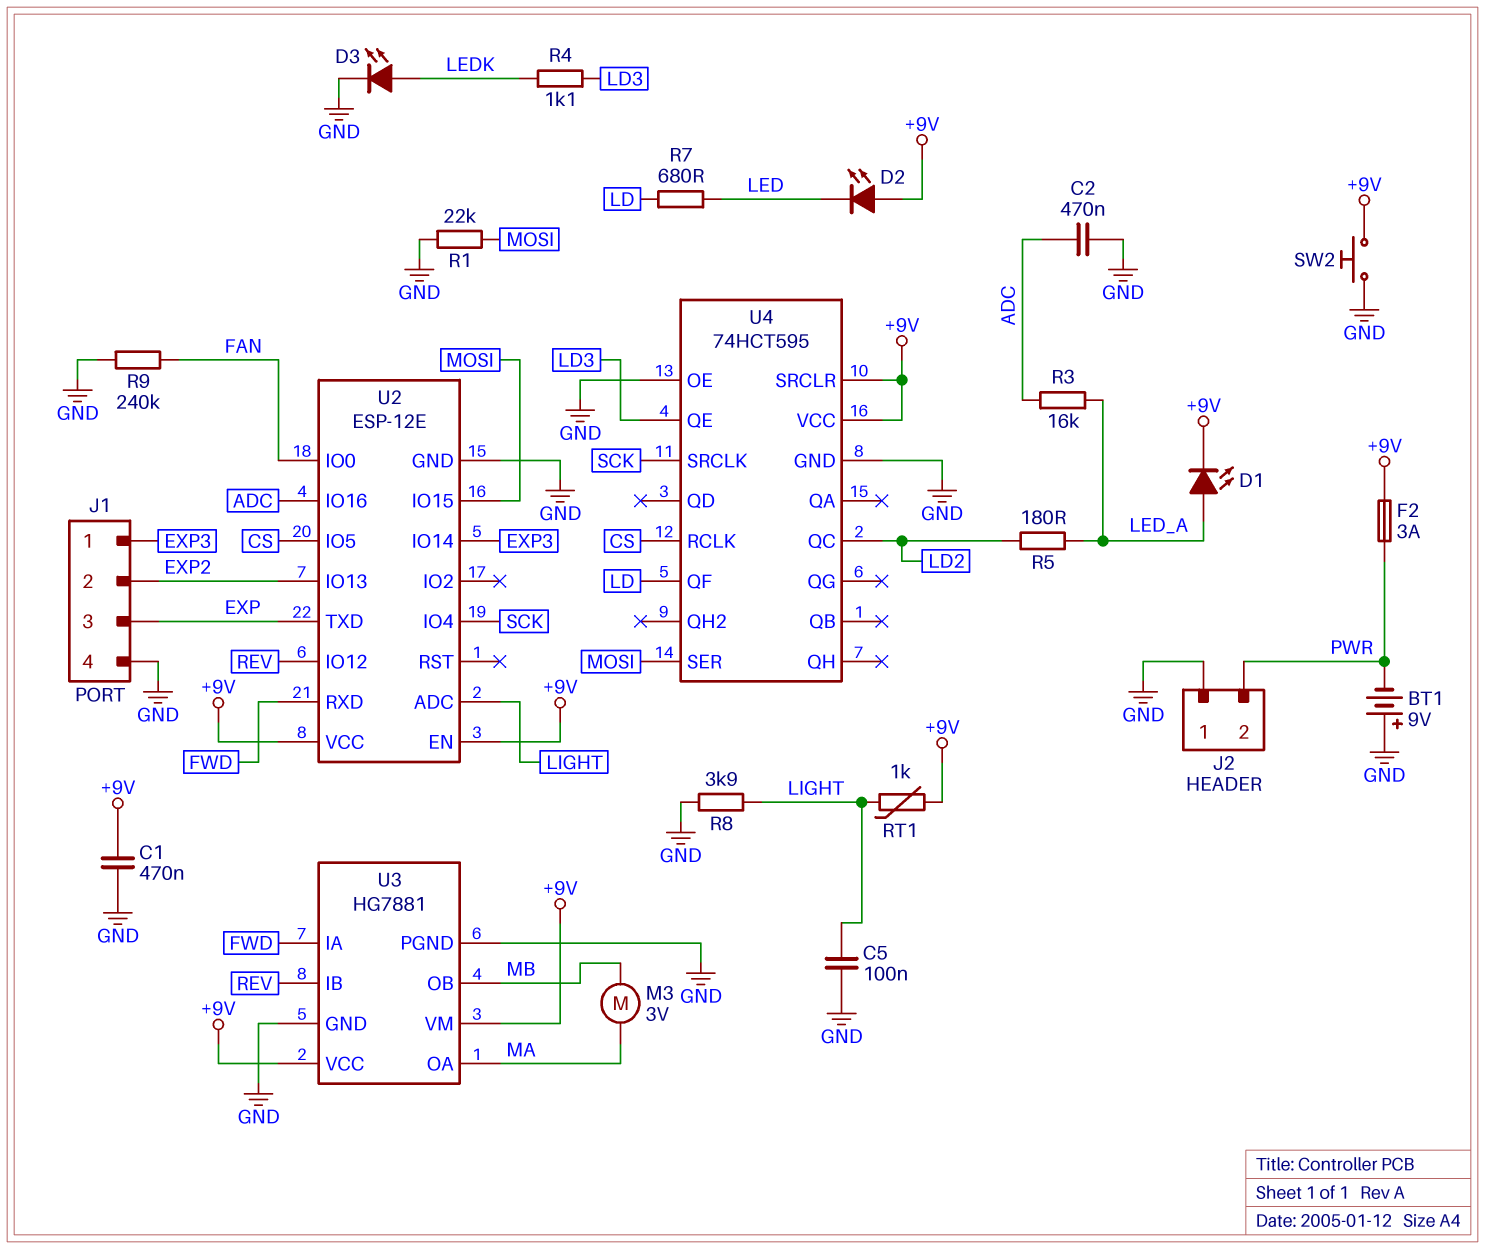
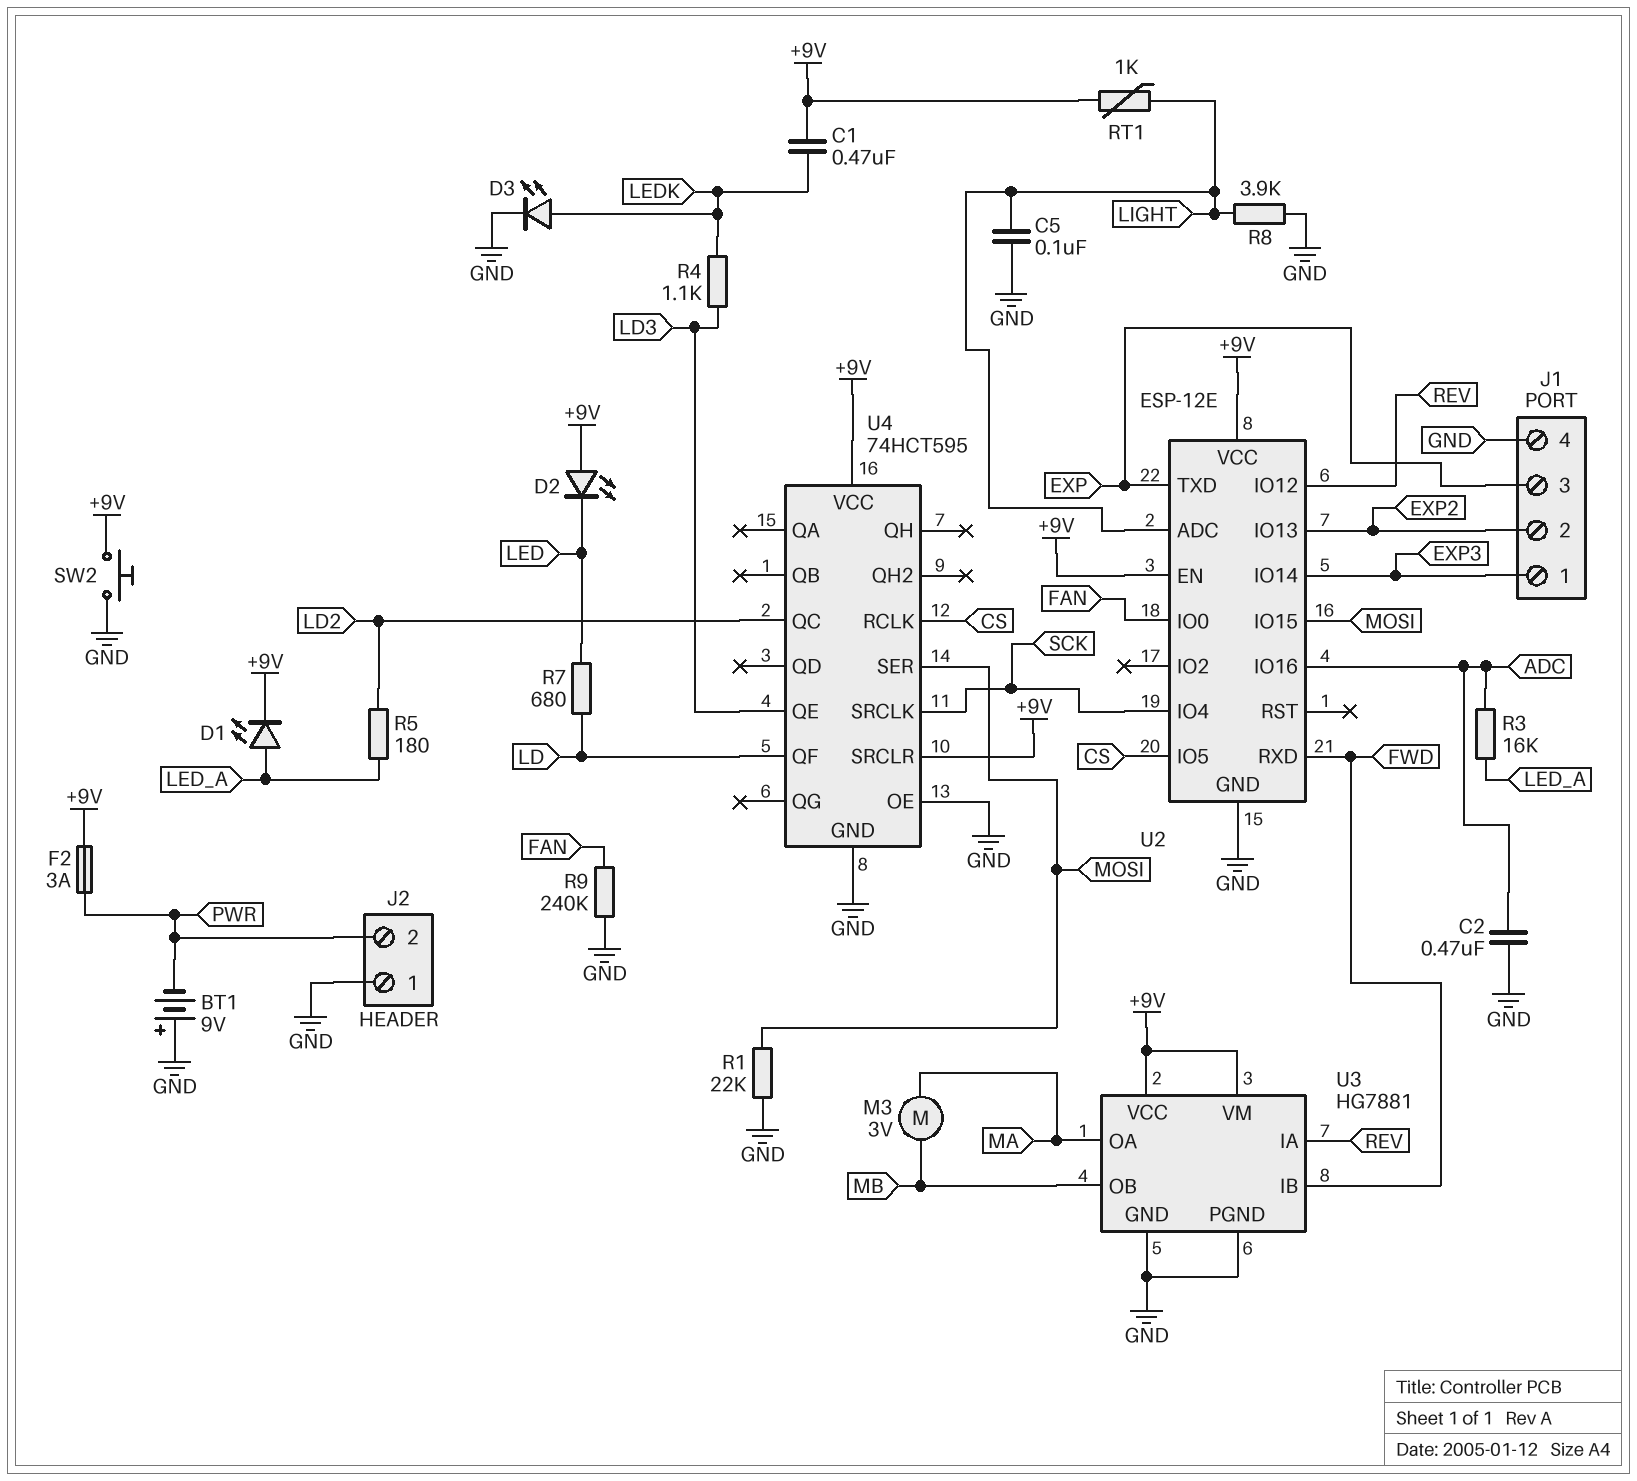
C1: 470nF (+9V, GND) -> 470nF (+9V, LEDK)
U3 pin IA: FWD -> REV
U3 pin IB: REV -> FWD

